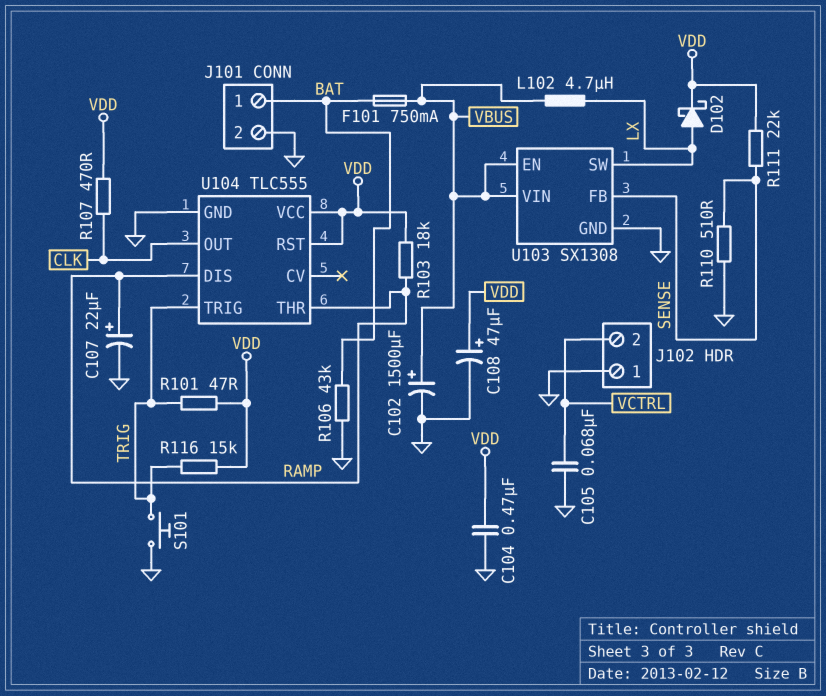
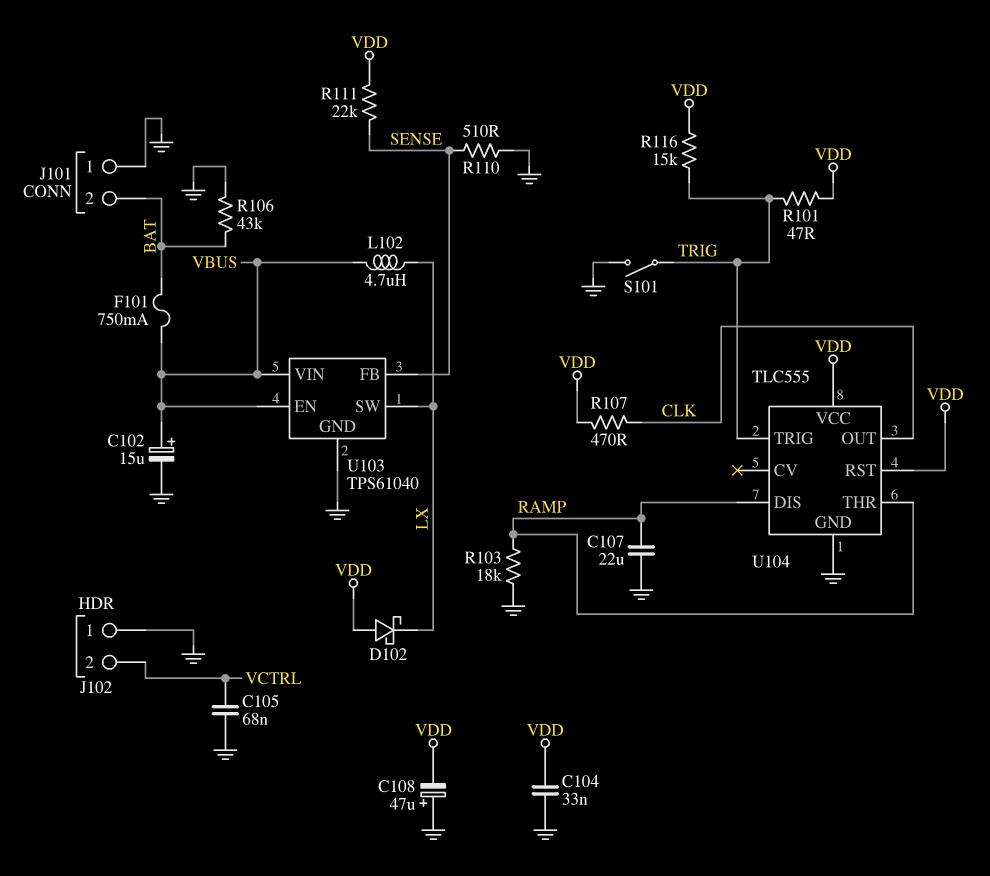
C102: 1500uF (plus VBUS, minus GND) -> 15uF (plus VBUS, minus GND)
C104: 470nF (GND, VDD) -> 33nF (GND, VDD)
C107: 22uF (plus RAMP, minus GND) -> 22uF (GND, RAMP)
C108: 47uF (plus VDD, minus GND) -> 47uF (plus GND, minus VDD)
D102: schottky (A LX, K VDD) -> schottky (A VDD, K LX)
J101 pin 1: BAT -> GND
J101 pin 2: GND -> BAT
R103: 18k (RAMP, VDD) -> 18k (GND, RAMP)
S101: button (GND, TRIG) -> switch (GND, TRIG)
U103: SX1308 -> TPS61040

